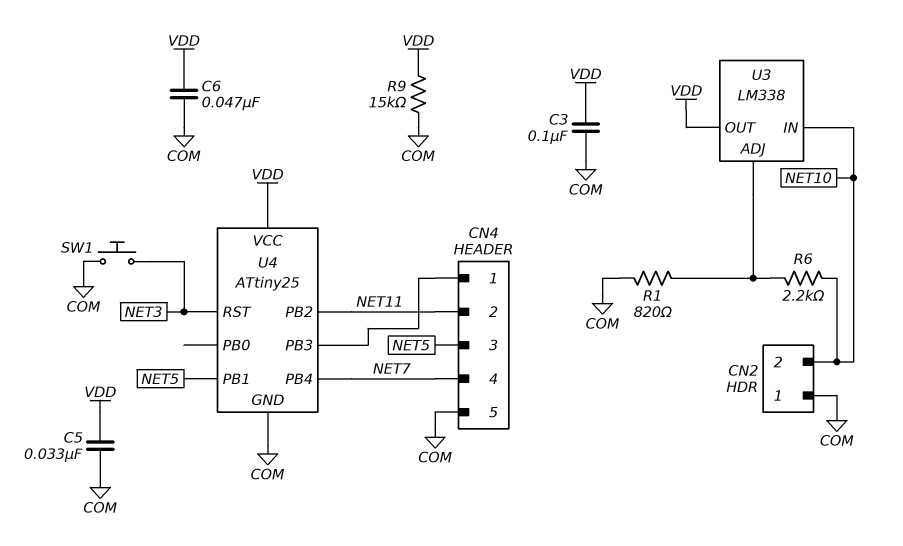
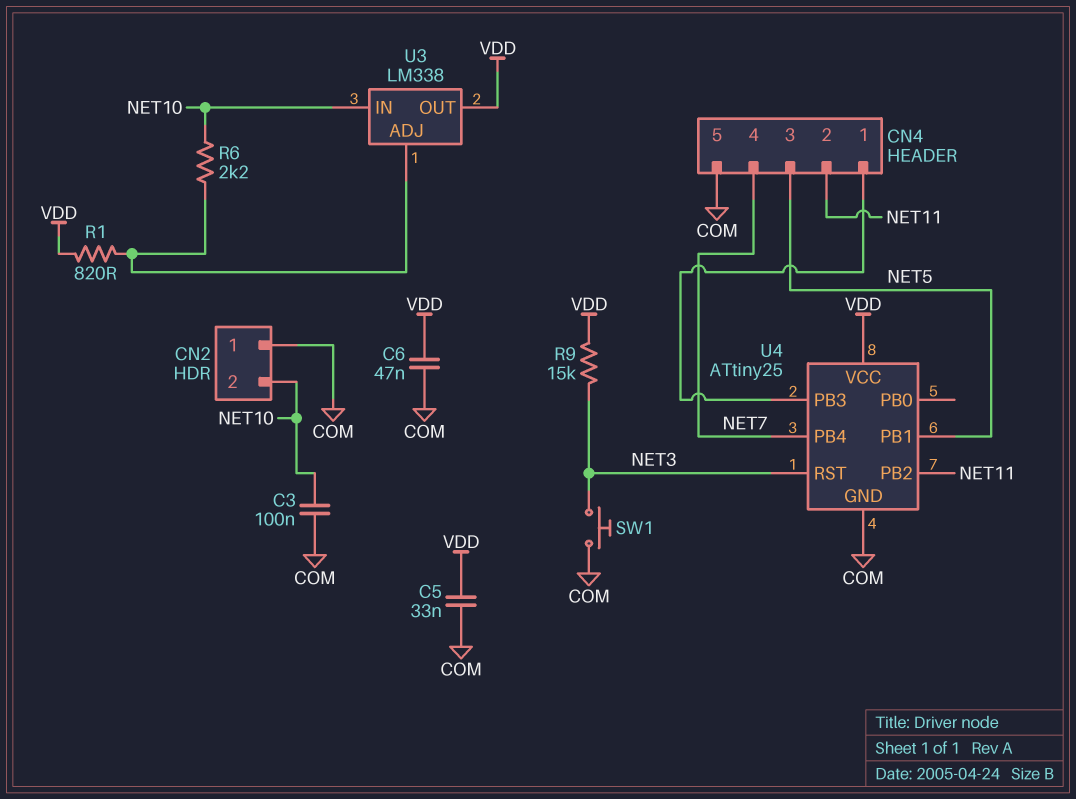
C3: 100nF (COM, VDD) -> 100nF (COM, NET10)
R1: 820 (COM, U3/ADJ) -> 820 (U3/ADJ, VDD)
R9: 15k (COM, VDD) -> 15k (NET3, VDD)

